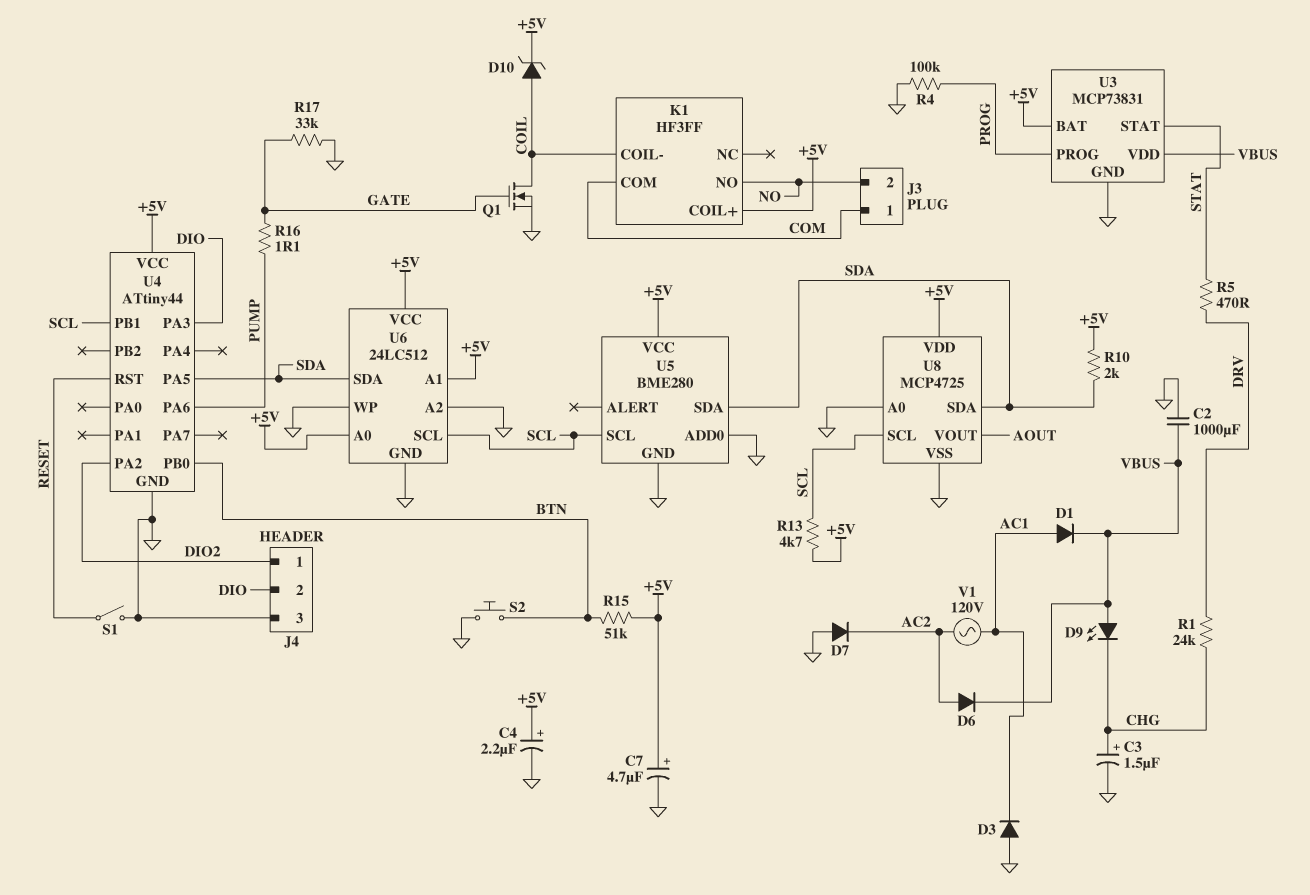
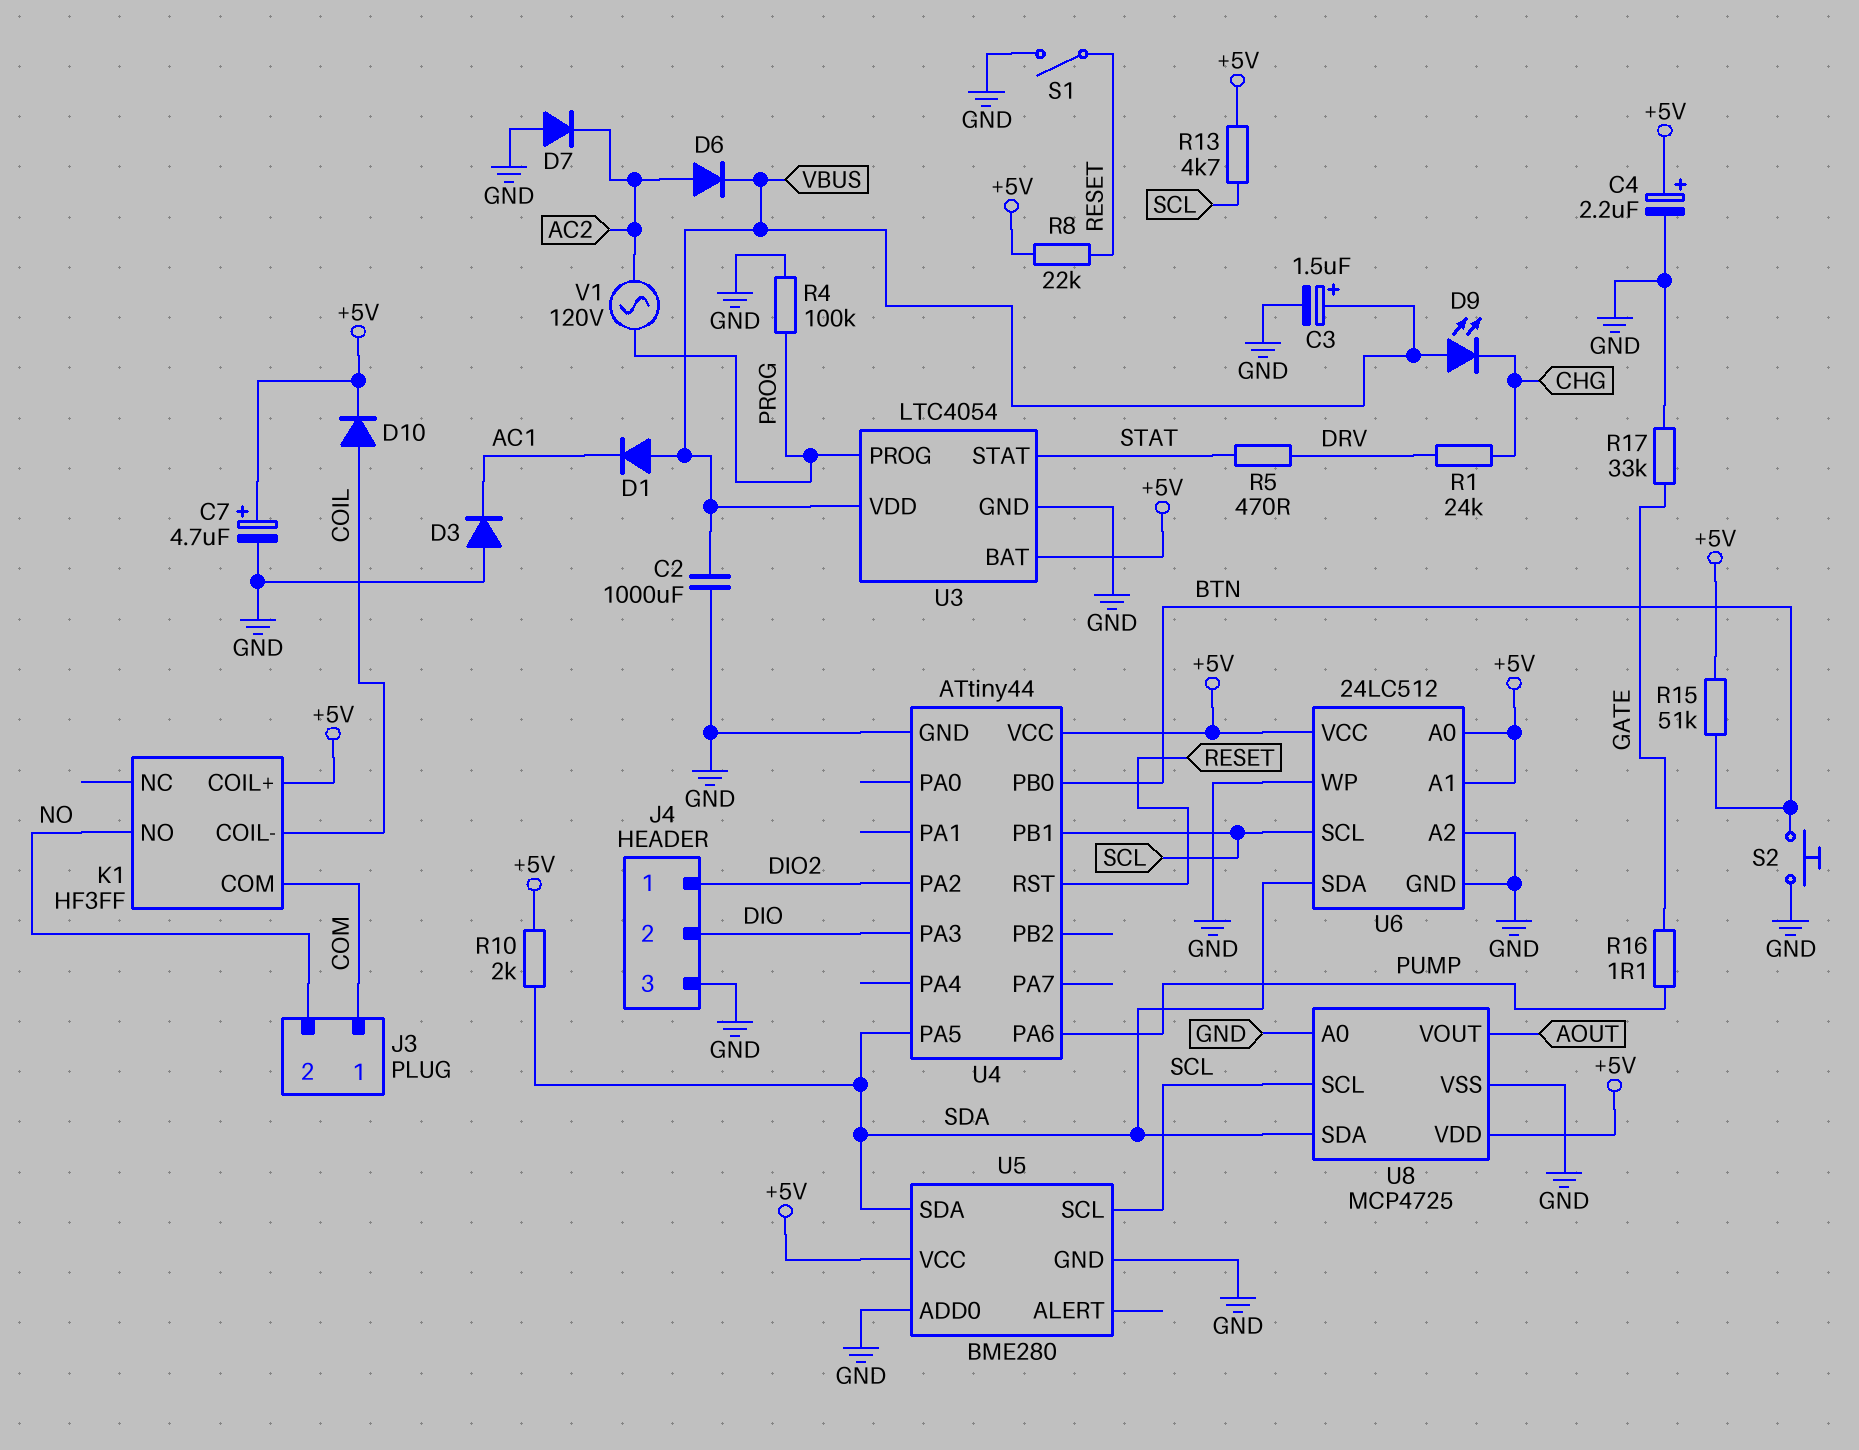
C3: 1.5uF (plus CHG, minus GND) -> 1.5uF (plus VBUS, minus GND)
D1: diode (A AC1, K VBUS) -> diode (A VBUS, K AC1)
D10: zener (A COIL, K +5V) -> diode (A COIL, K +5V)
Q1: NMOS (G GATE, D COIL, S GND) -> none
R8: none -> 22k (+5V, RESET)
U3: MCP73831 -> LTC4054
V1: AC 120V (AC1, AC2) -> AC 120V (AC2, PROG)

